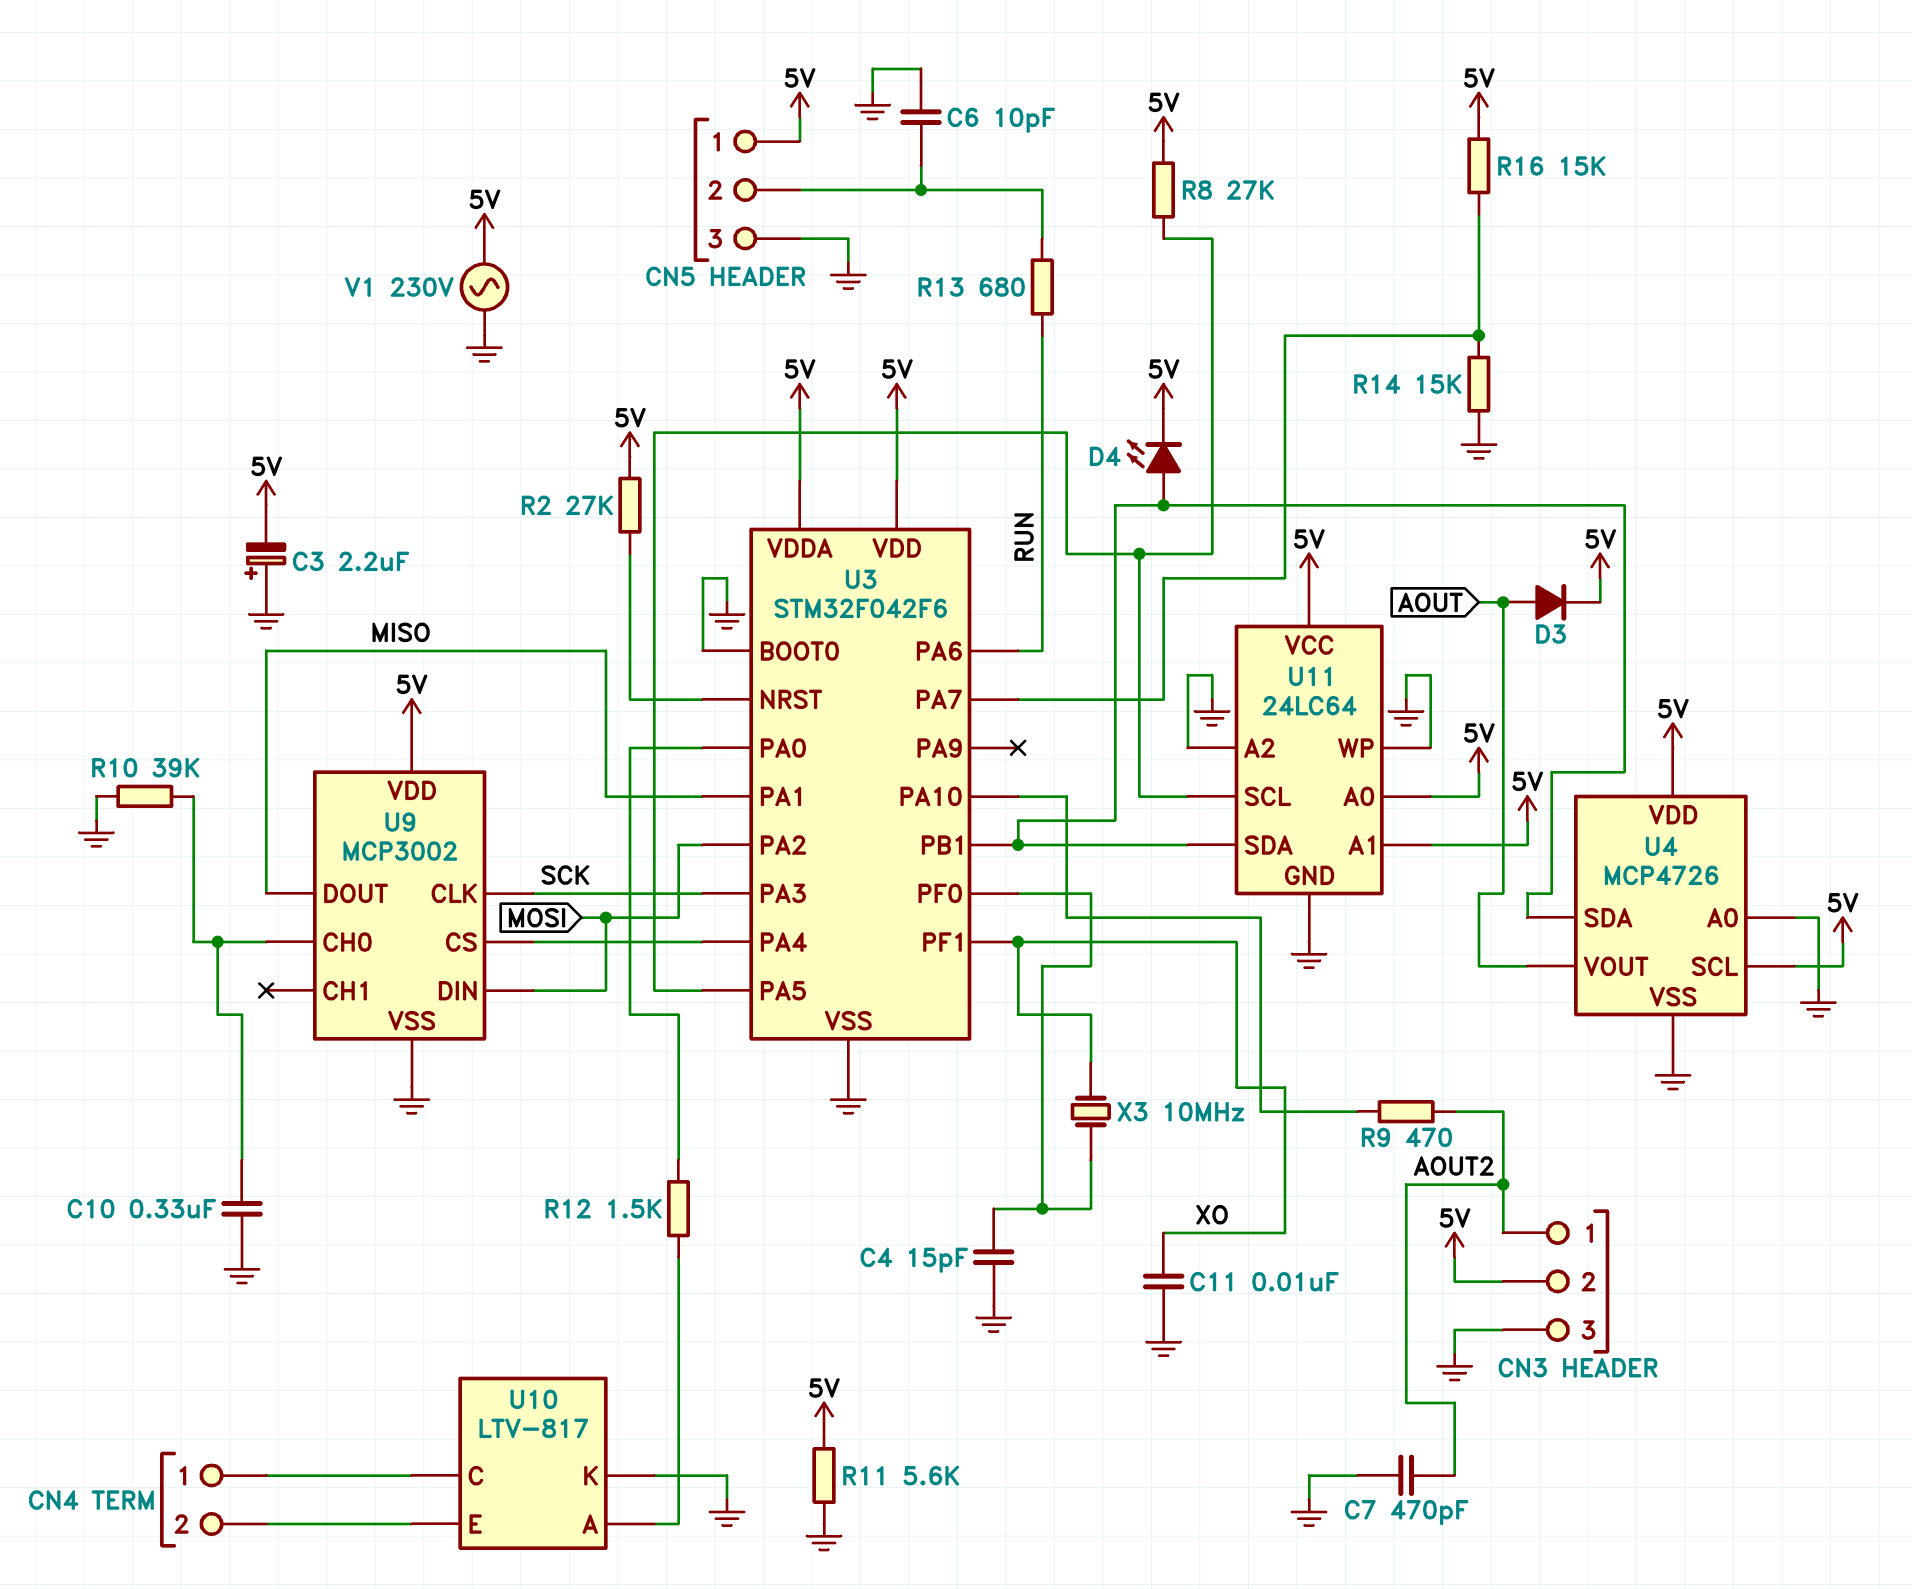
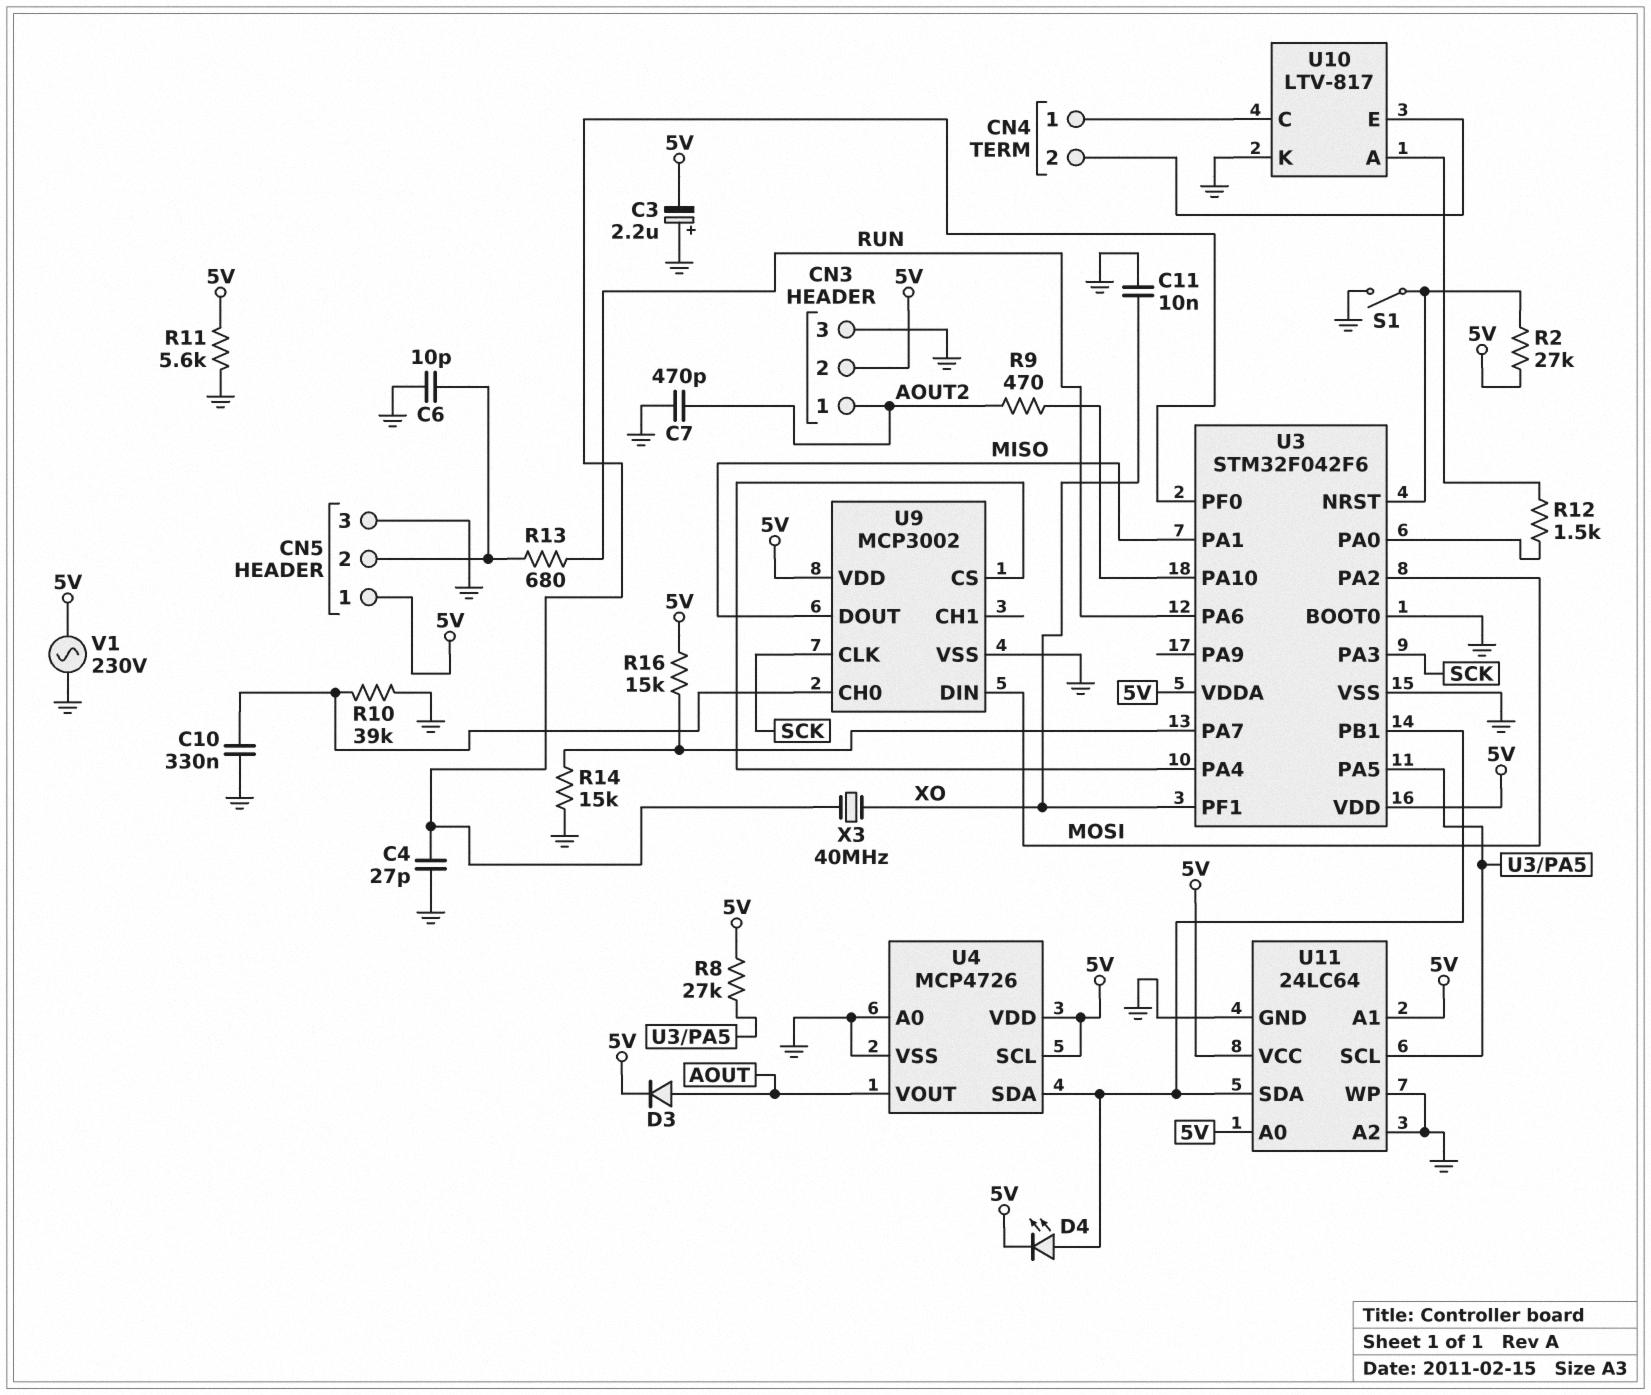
C4: 15pF (GND, U3/PF0) -> 27pF (GND, U3/PF0)
S1: none -> switch (GND, U3/NRST)
X3: 10MHz (U3/PF0, XO) -> 40MHz (U3/PF0, XO)

